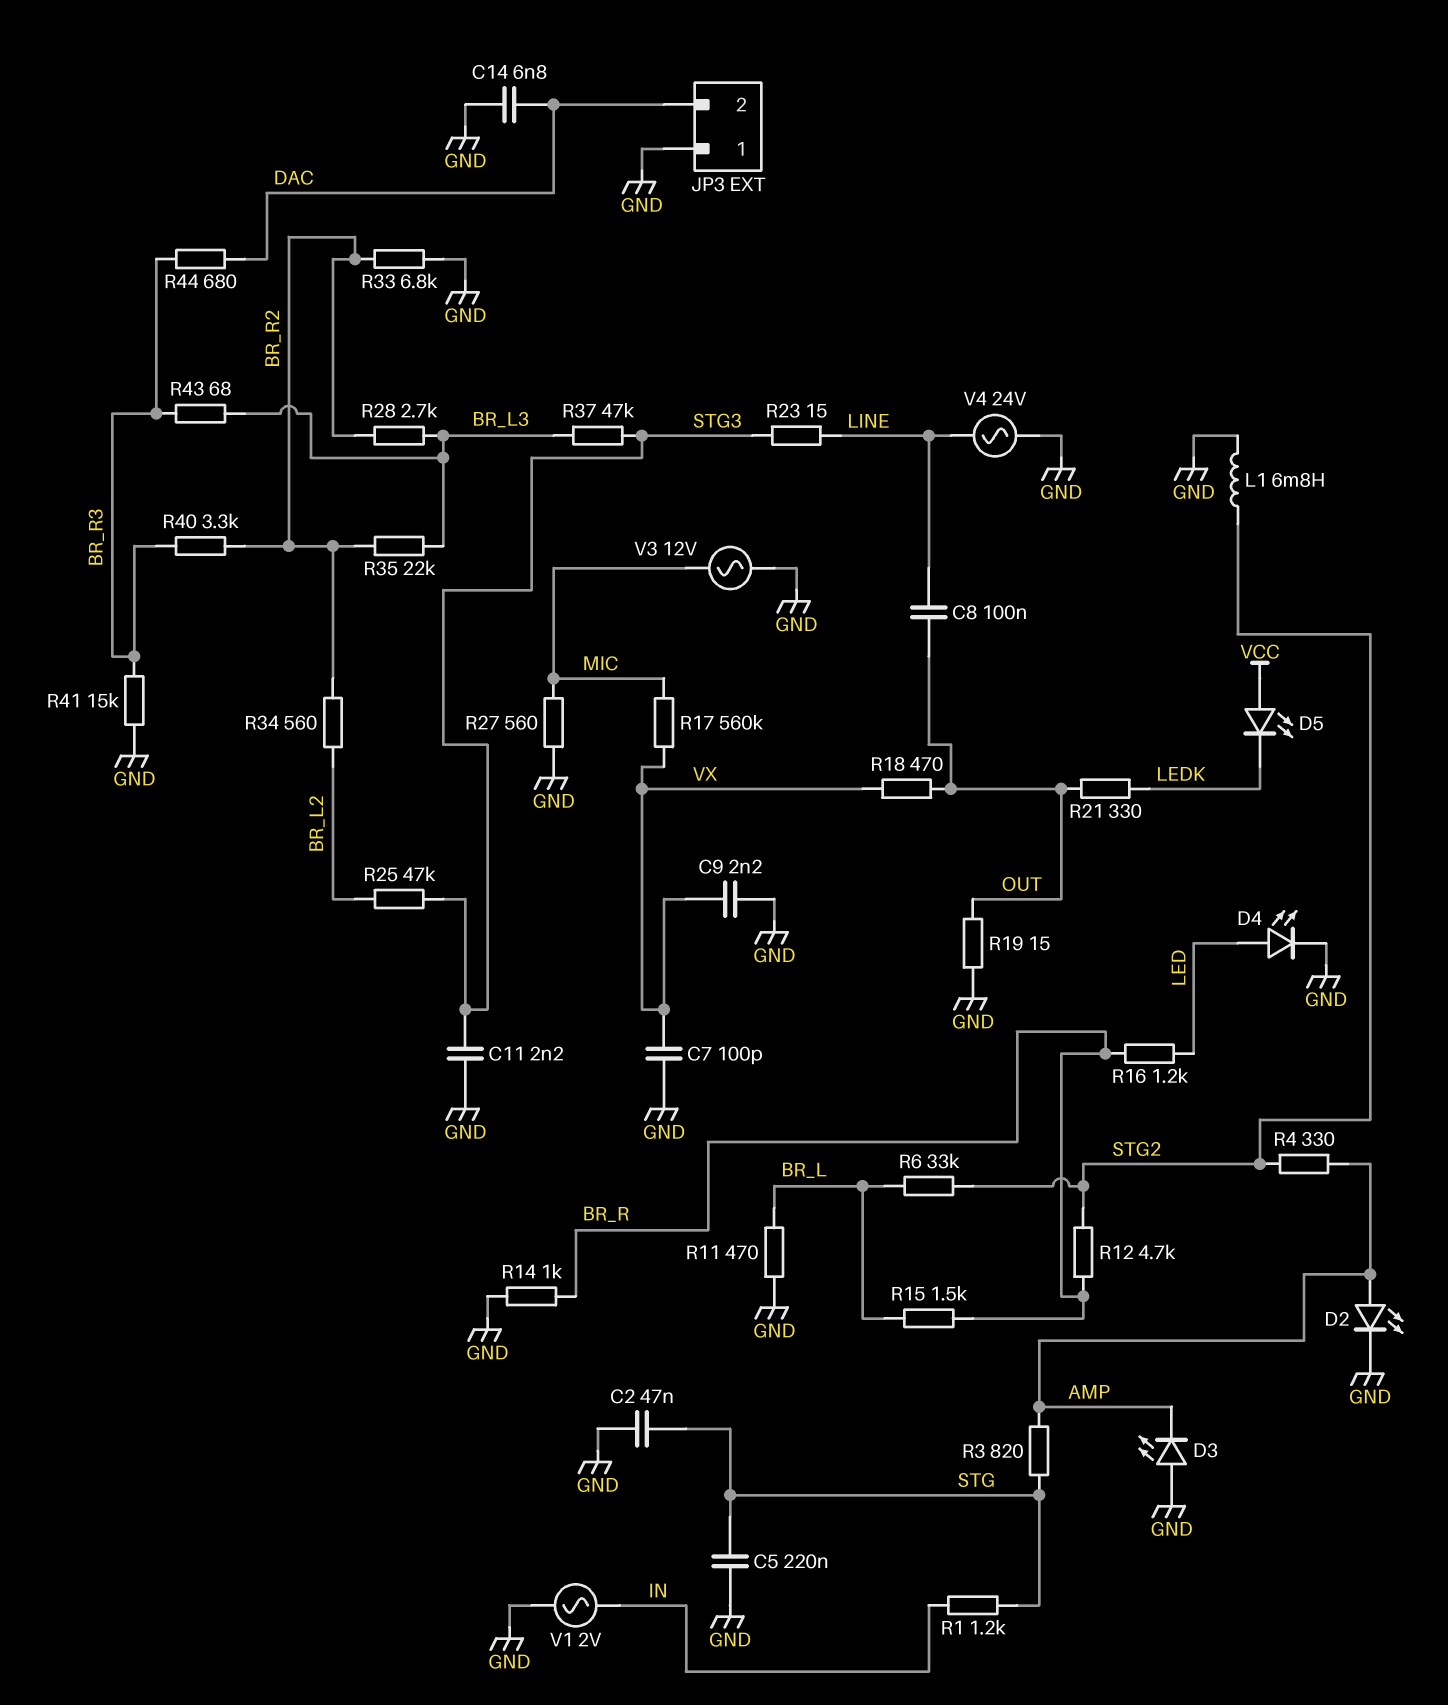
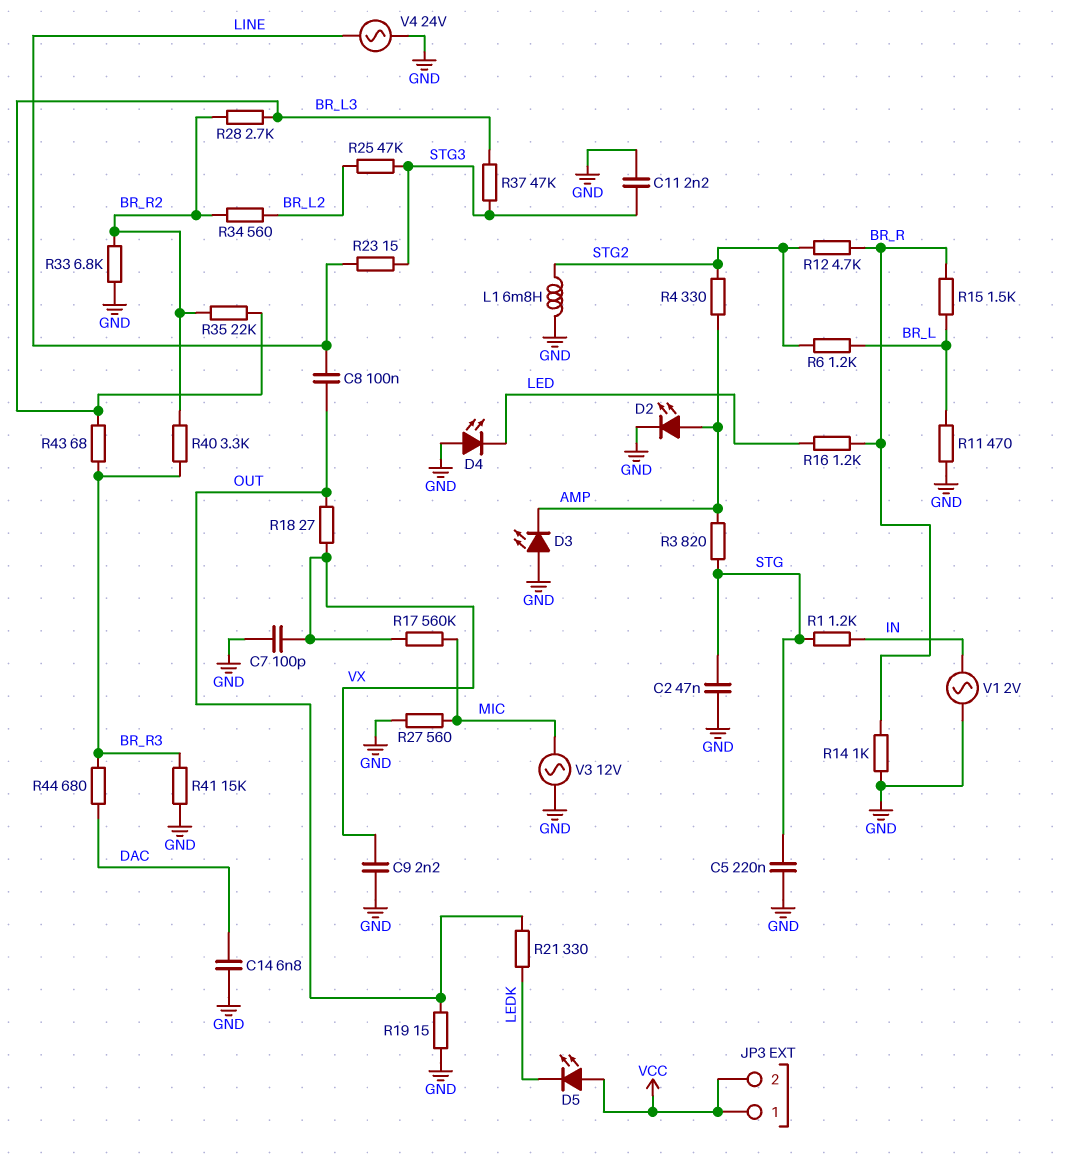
D4: LED (A LED, K GND) -> LED (A GND, K LED)
JP3 pin 1: GND -> VCC
JP3 pin 2: DAC -> VCC
R6: 33k (BR_L, STG2) -> 1.2k (BR_L, STG2)
R18: 470 (OUT, VX) -> 27 (OUT, VX)

